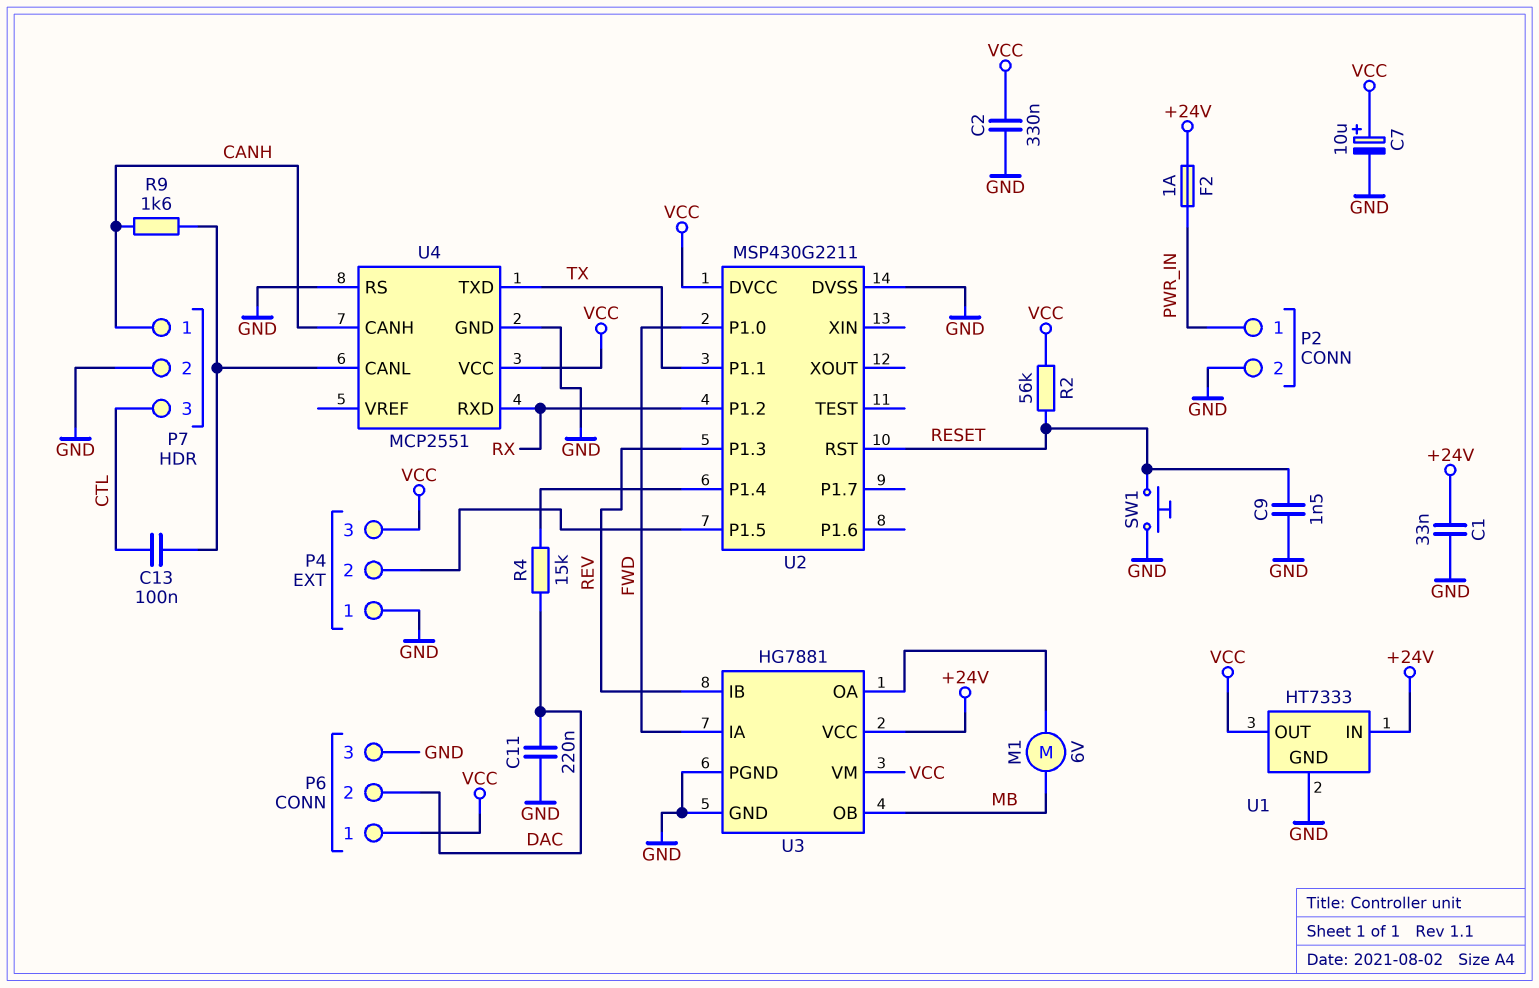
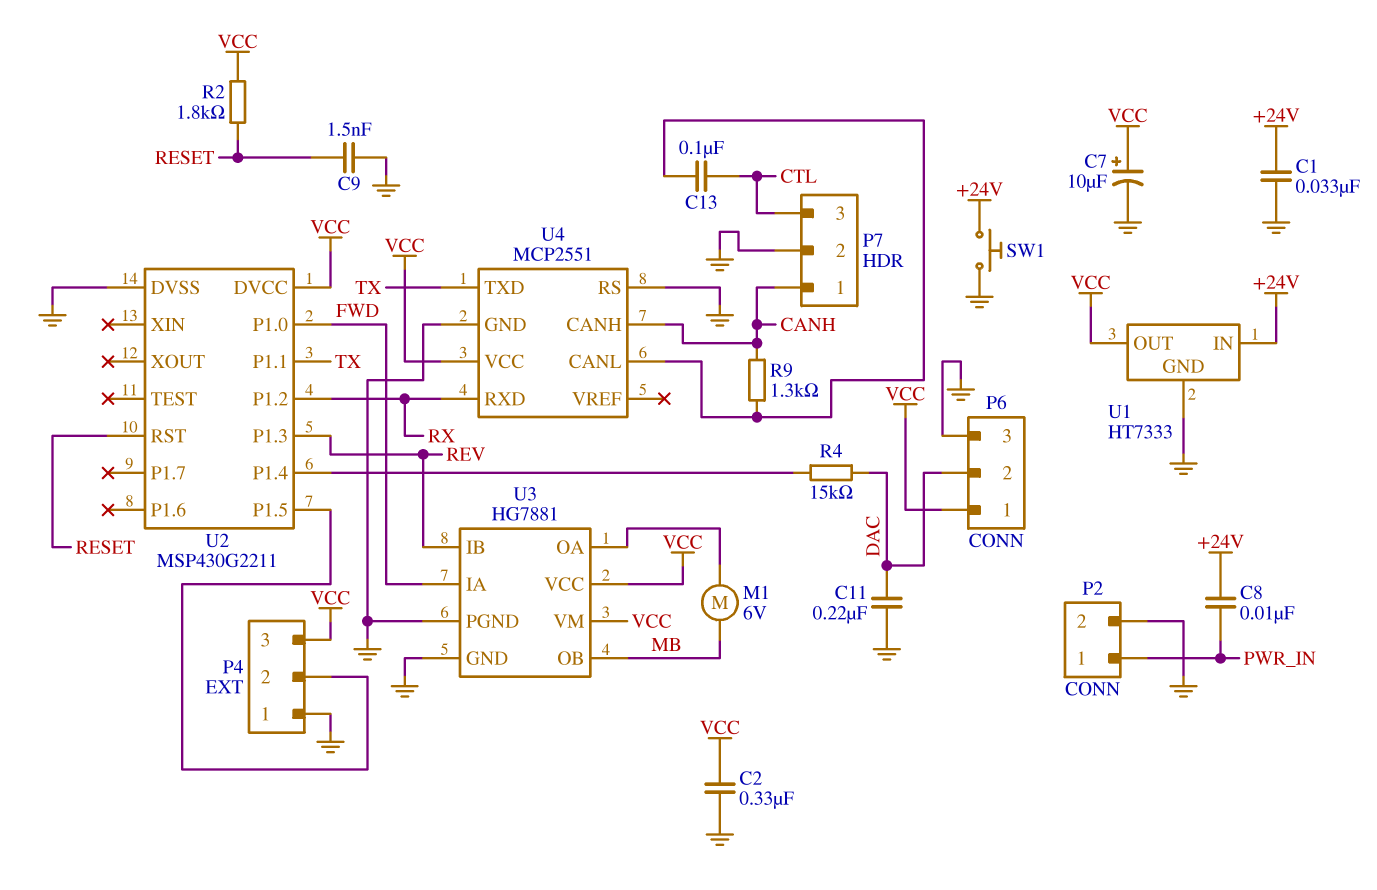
C8: none -> 10nF (+24V, PWR_IN)
F2: 1A (+24V, PWR_IN) -> none
R2: 56k (RESET, VCC) -> 1.8k (RESET, VCC)
R9: 1.6k (CANH, U4/CANL) -> 1.3k (CANH, U4/CANL)
SW1: button (GND, RESET) -> button (+24V, GND)
U3 pin VCC: +24V -> VCC

